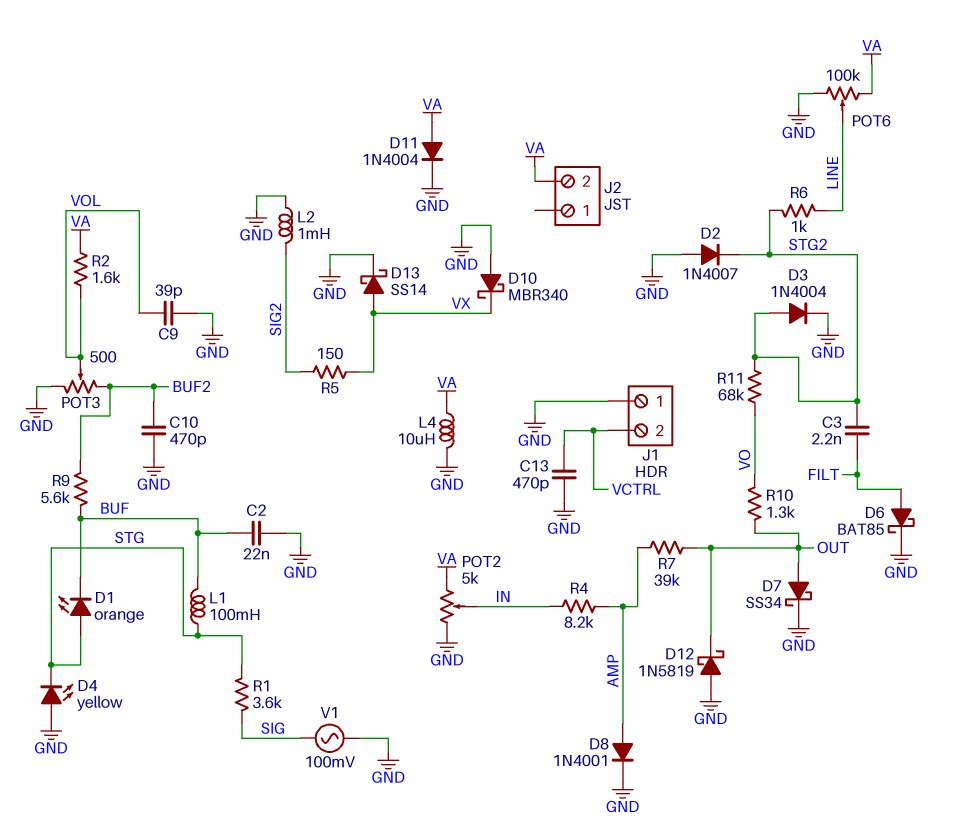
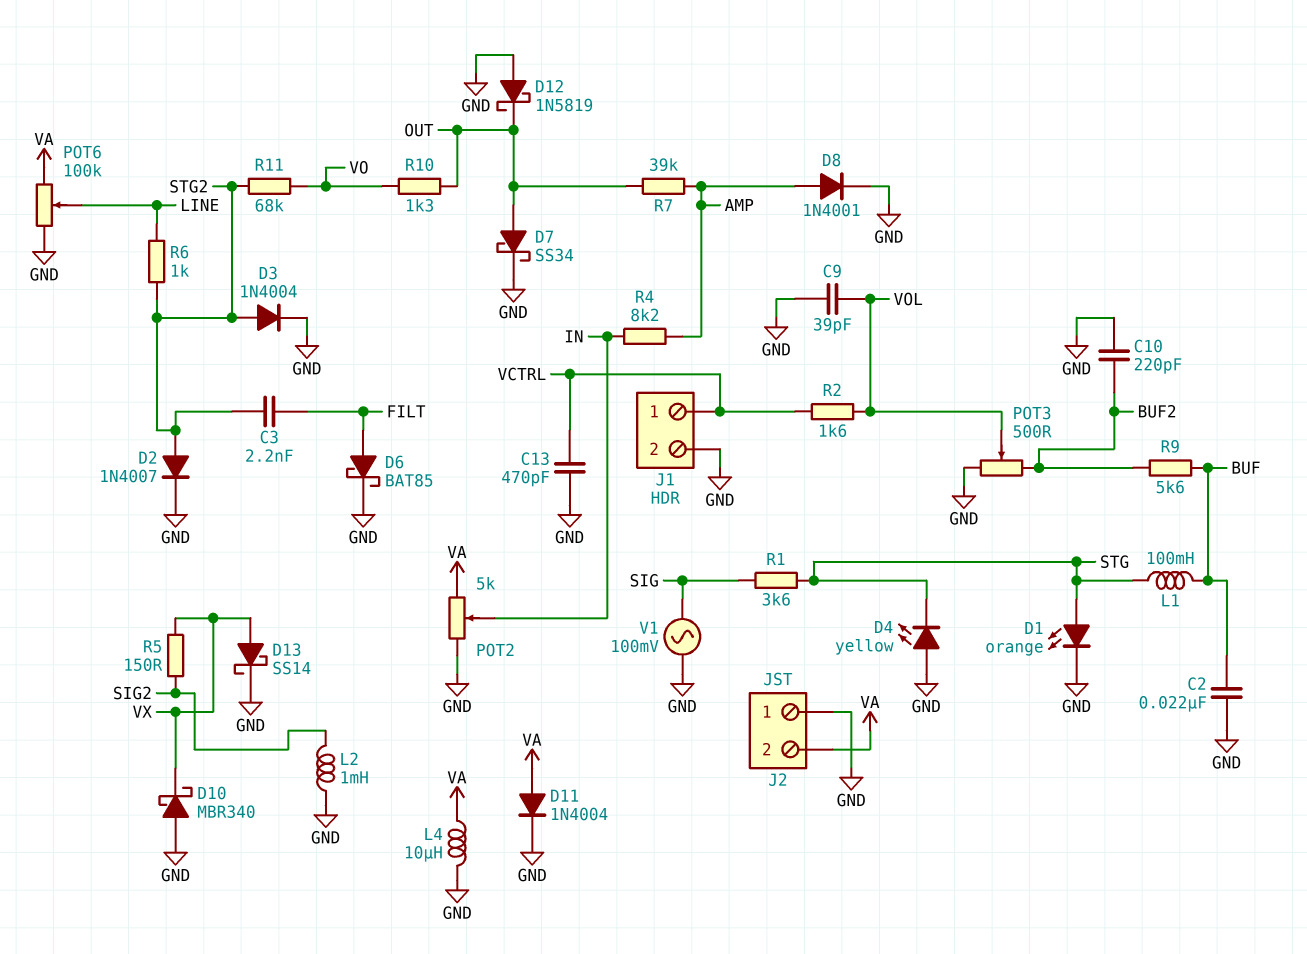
C10: 470pF (BUF2, GND) -> 220pF (BUF2, GND)
D1: LED orange (A STG, K BUF) -> LED orange (A STG, K GND)
D2: diode 1N4007 (A GND, K STG2) -> diode 1N4007 (A STG2, K GND)
J1 pin 1: GND -> VCTRL
J1 pin 2: VCTRL -> GND
J2 pin 1: none -> GND
R2: 1.6k (VA, VOL) -> 1.6k (VCTRL, VOL)

